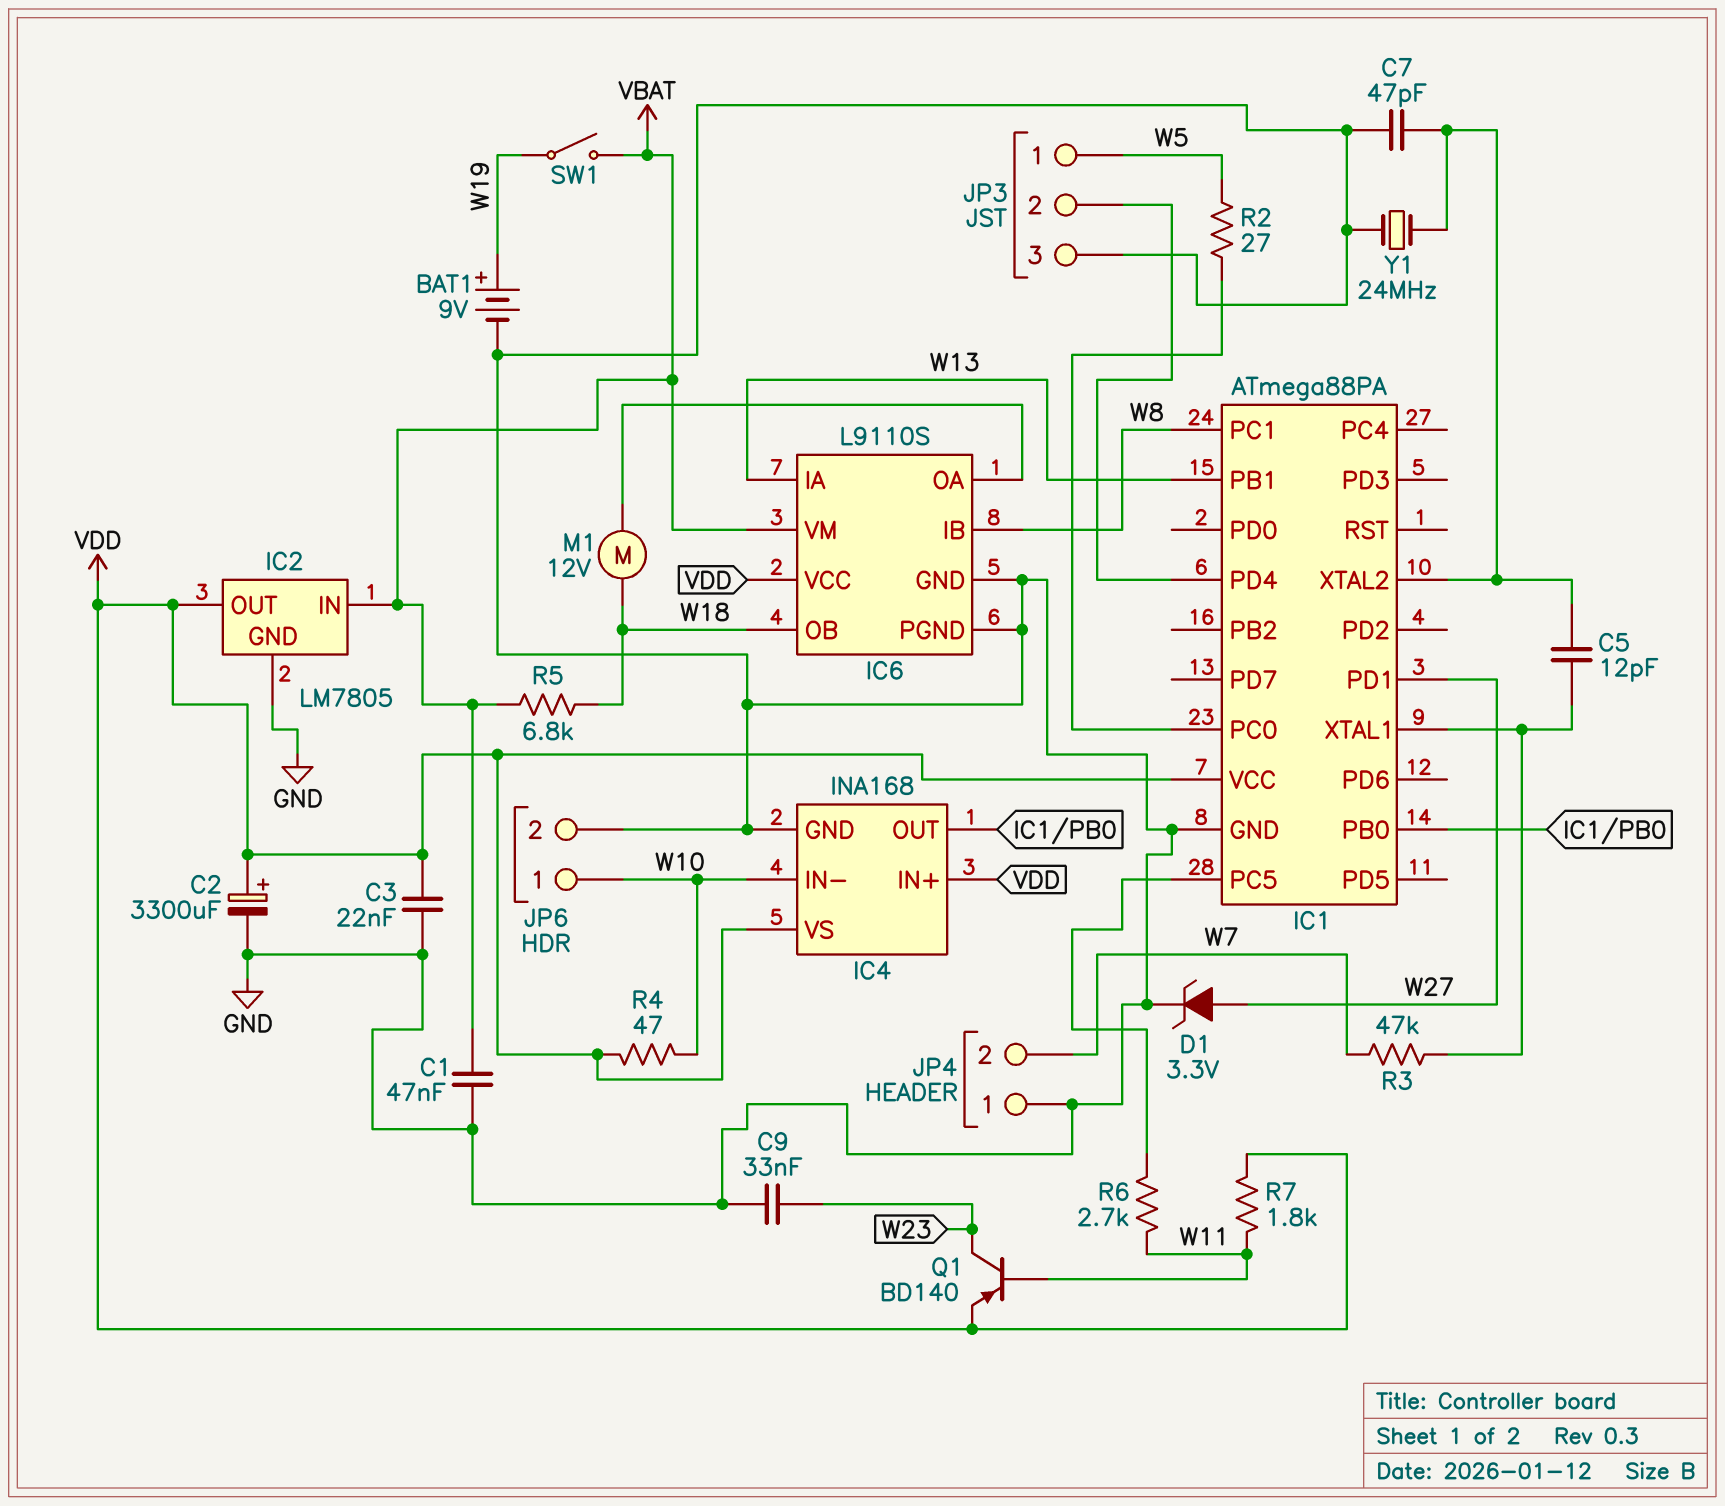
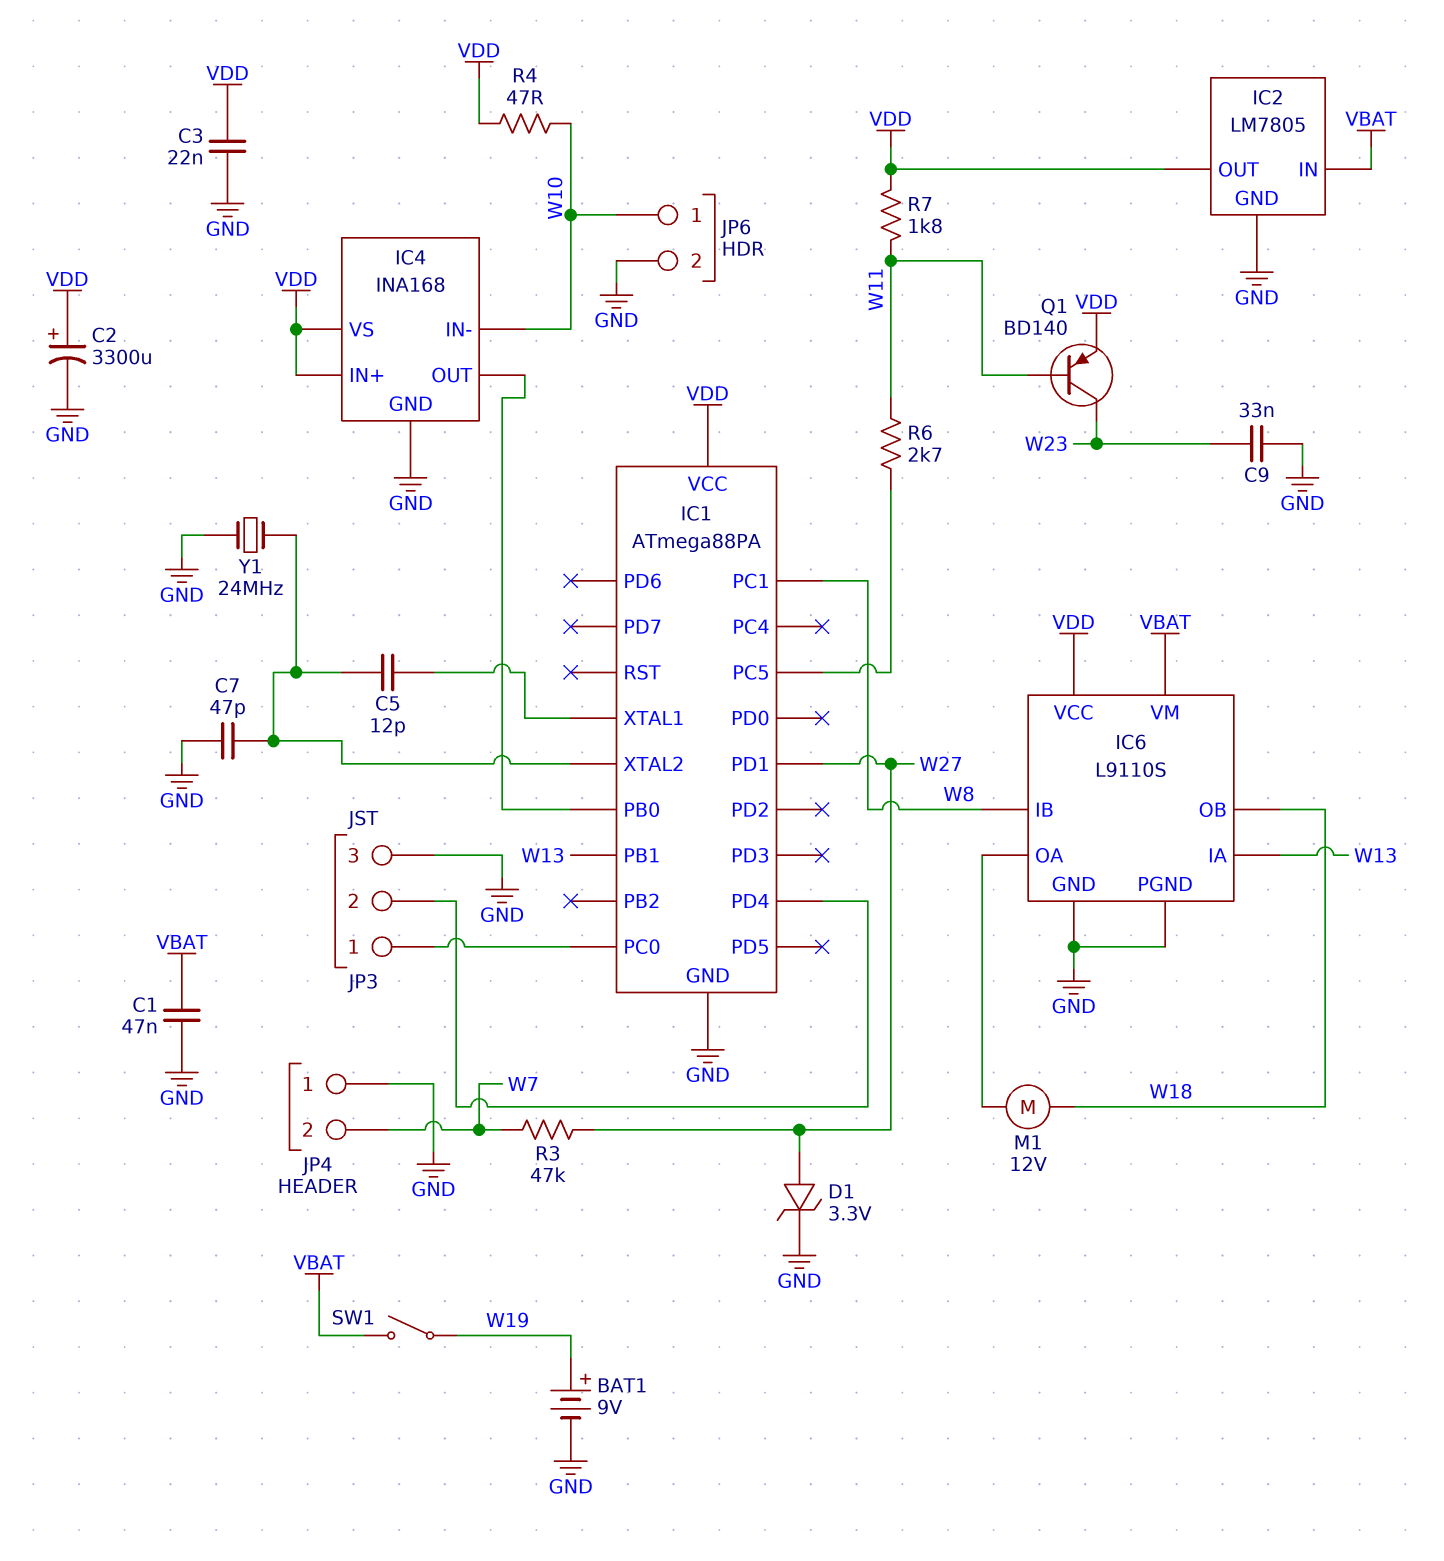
JP3 pin 1: W5 -> IC1/PC0
R2: 27 (IC1/PC0, W5) -> none
R3: 47k (IC1/XTAL1, W7) -> 47k (W7, W27)
R5: 6.8k (VBAT, W18) -> none

